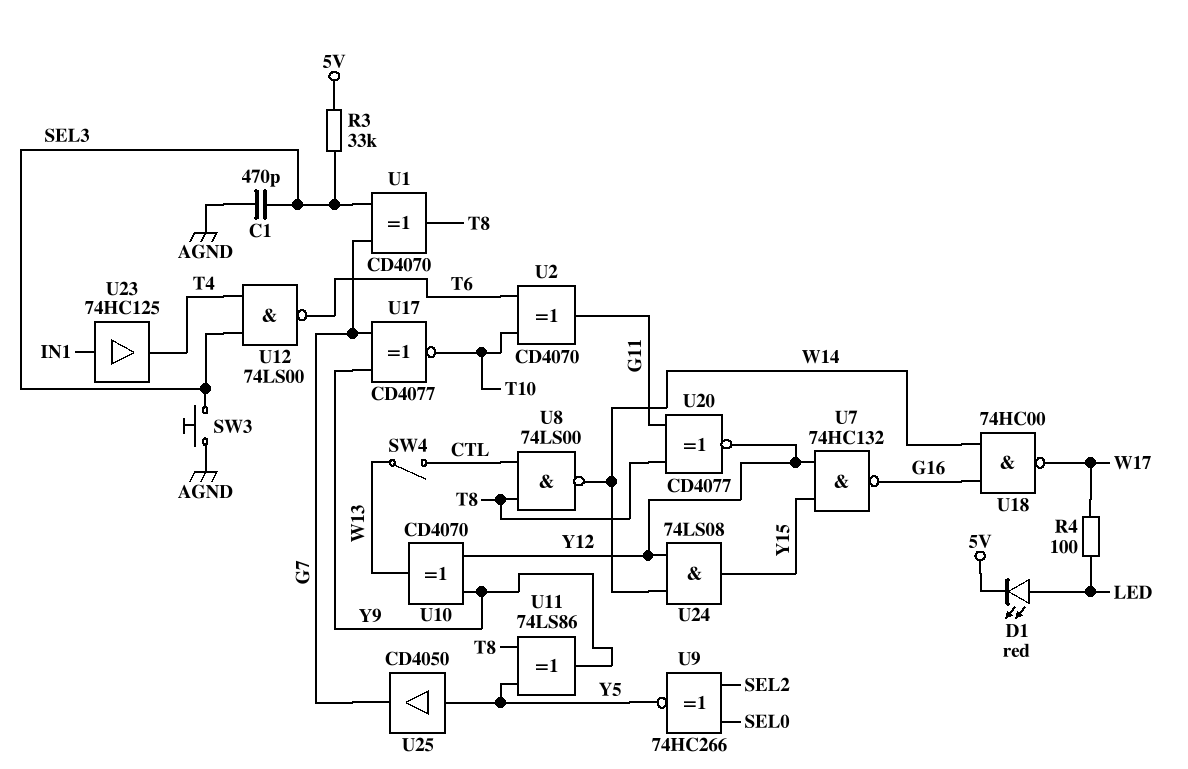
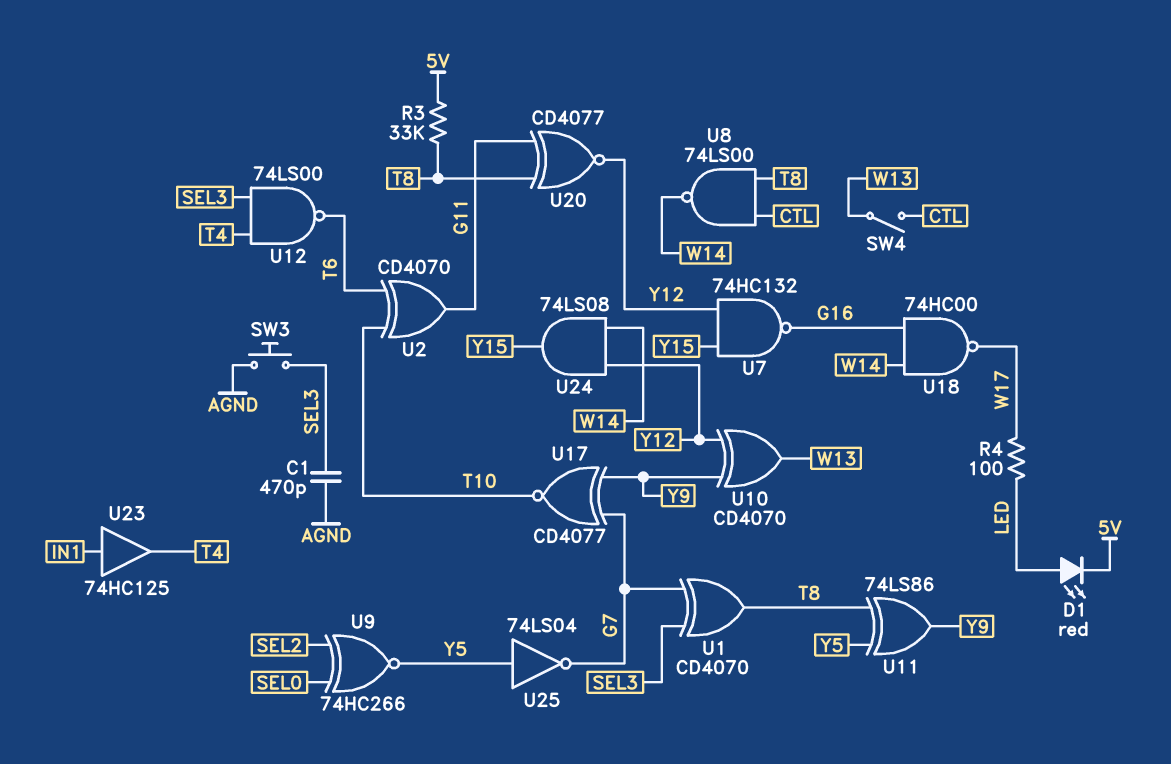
R3: 33k (5V, SEL3) -> 33k (5V, T8)
U25: buffer CD4050 (in Y5, out G7) -> NOT 74LS04 (in Y5, out G7)

